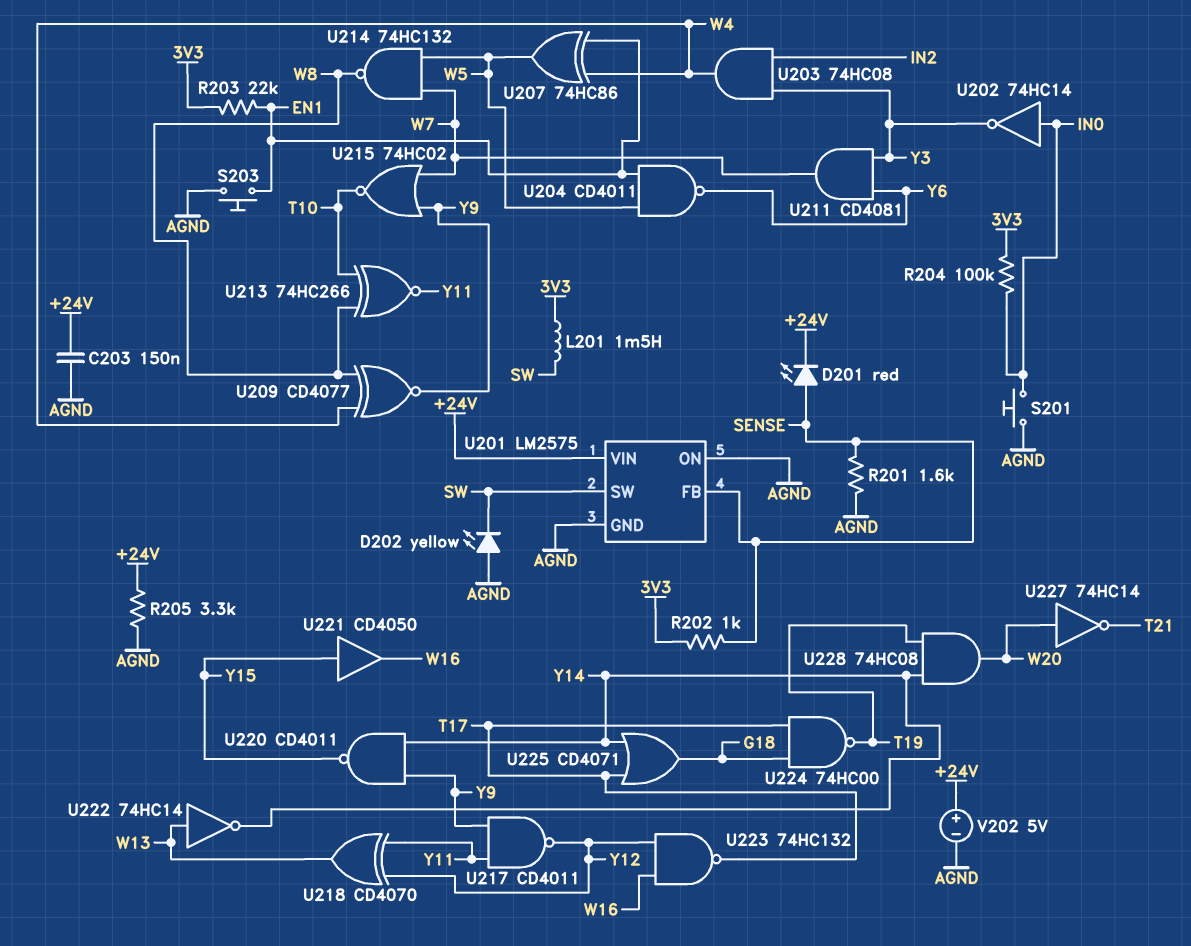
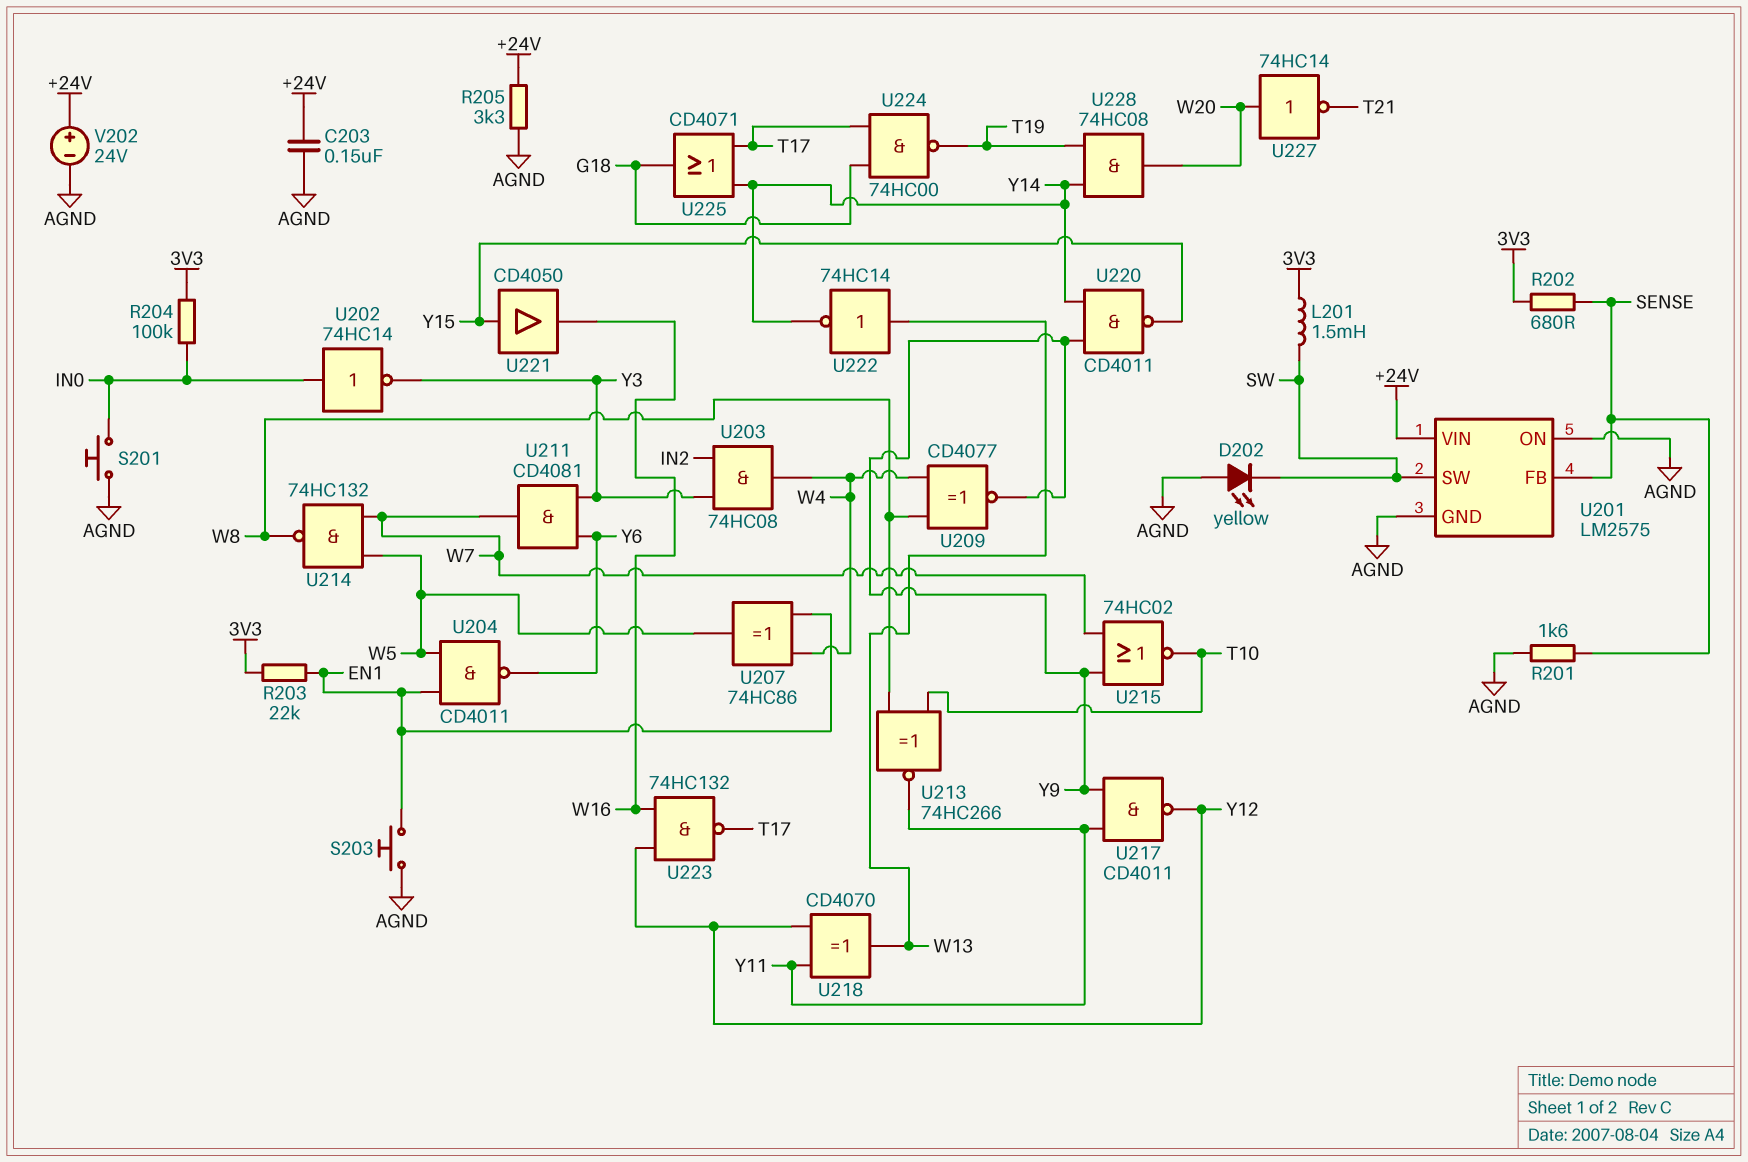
D201: LED red (A SENSE, K +24V) -> none
R202: 1k (3V3, SENSE) -> 680 (3V3, SENSE)
V202: 5V (plus +24V, minus AGND) -> 24V (plus +24V, minus AGND)

